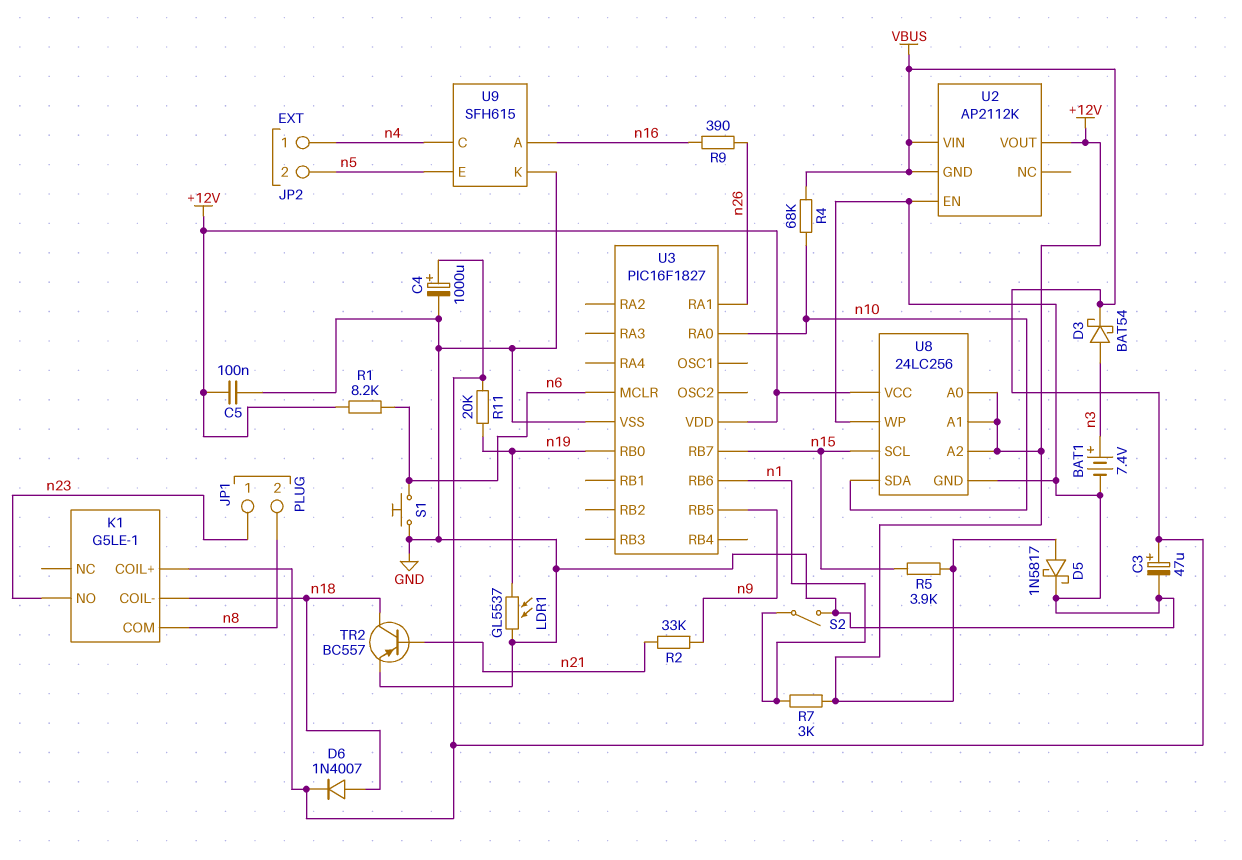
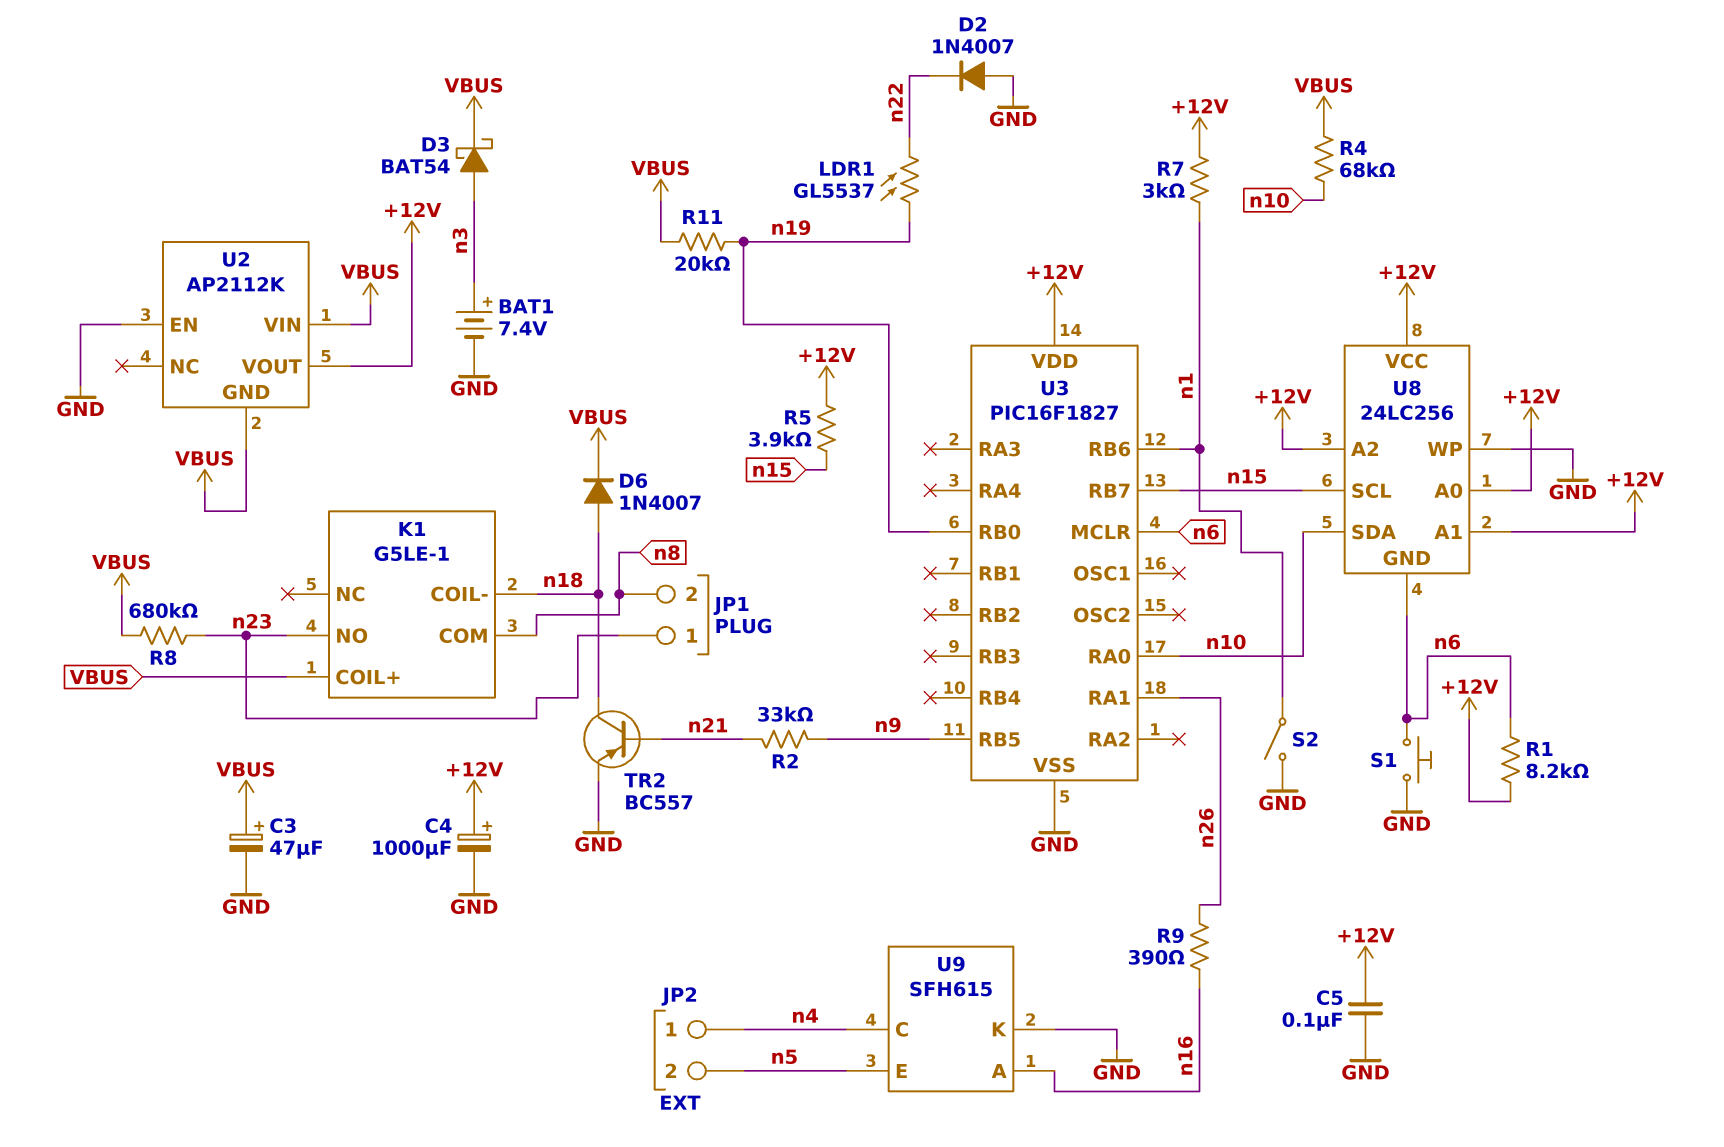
C4: 1000uF (plus VBUS, minus GND) -> 1000uF (plus +12V, minus GND)
D2: none -> diode 1N4007 (A GND, K n22)
D5: schottky 1N5817 (A +12V, K GND) -> none
LDR1: GL5537 (GND, n19) -> GL5537 (n19, n22)
R8: none -> 680k (VBUS, n23)
U8 pin GND: GND -> n6

